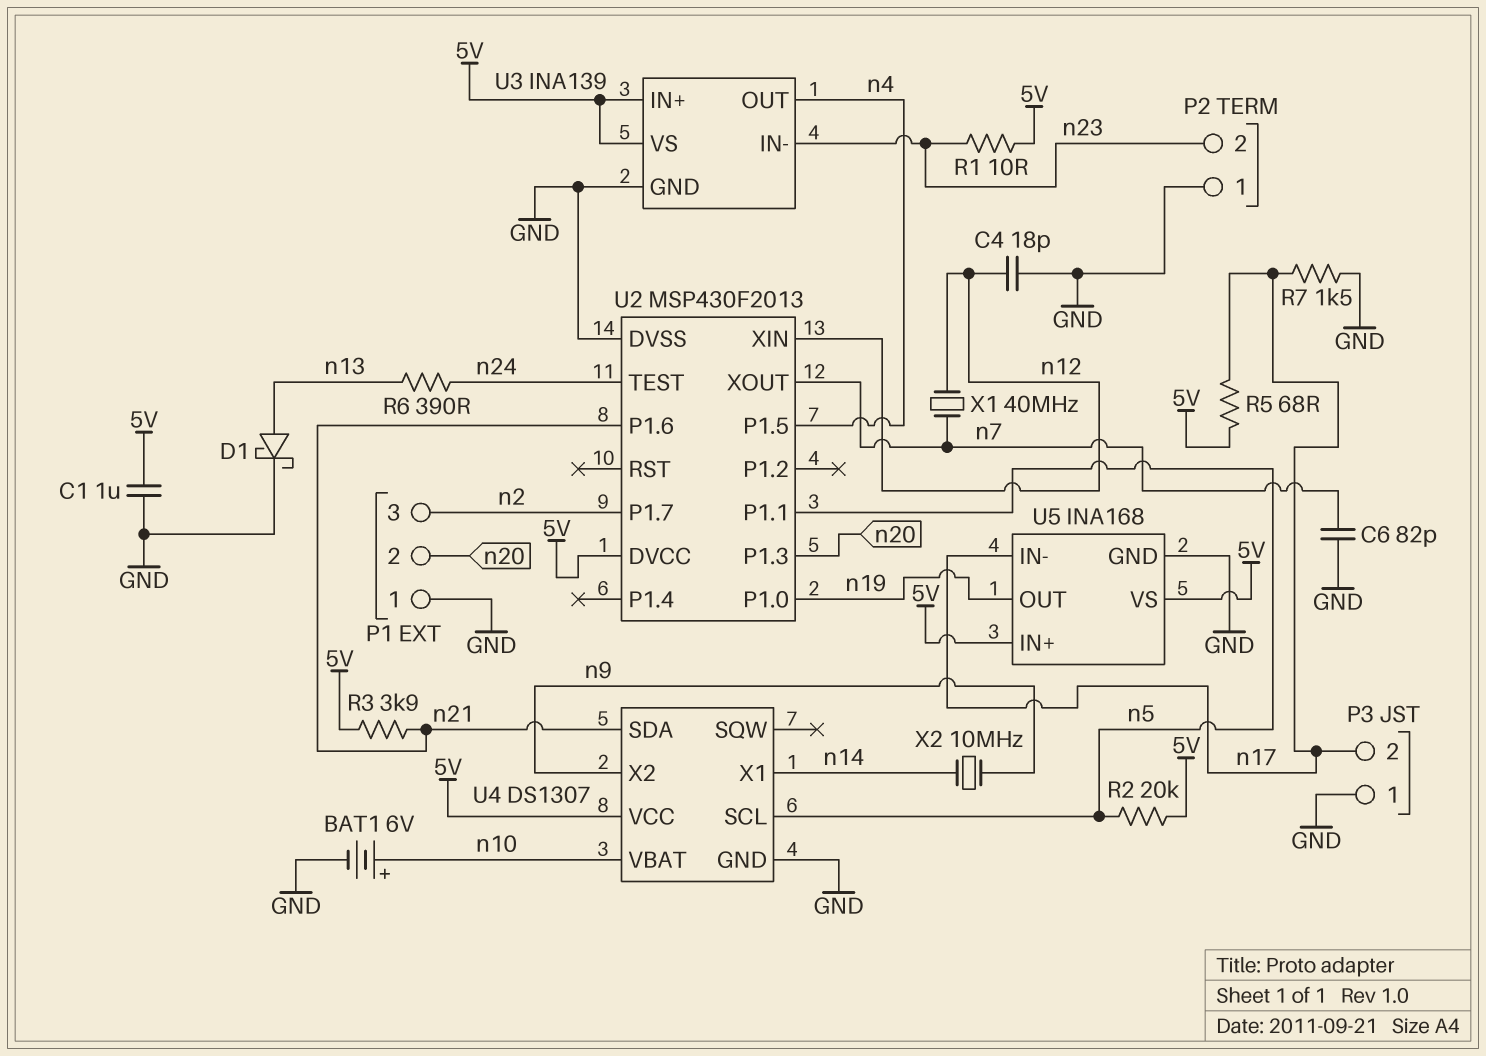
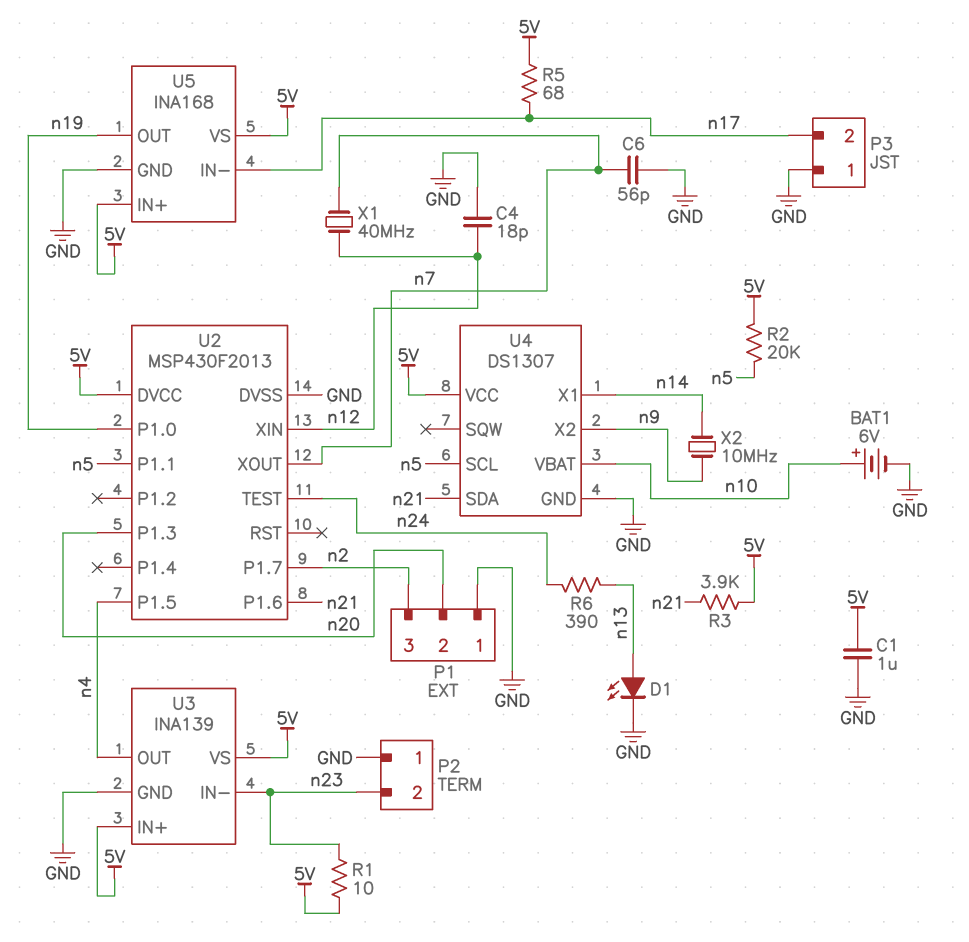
C6: 82pF (GND, n7) -> 56pF (GND, n7)
D1: schottky (A n13, K GND) -> LED (A n13, K GND)
R7: 1.5k (GND, n17) -> none

